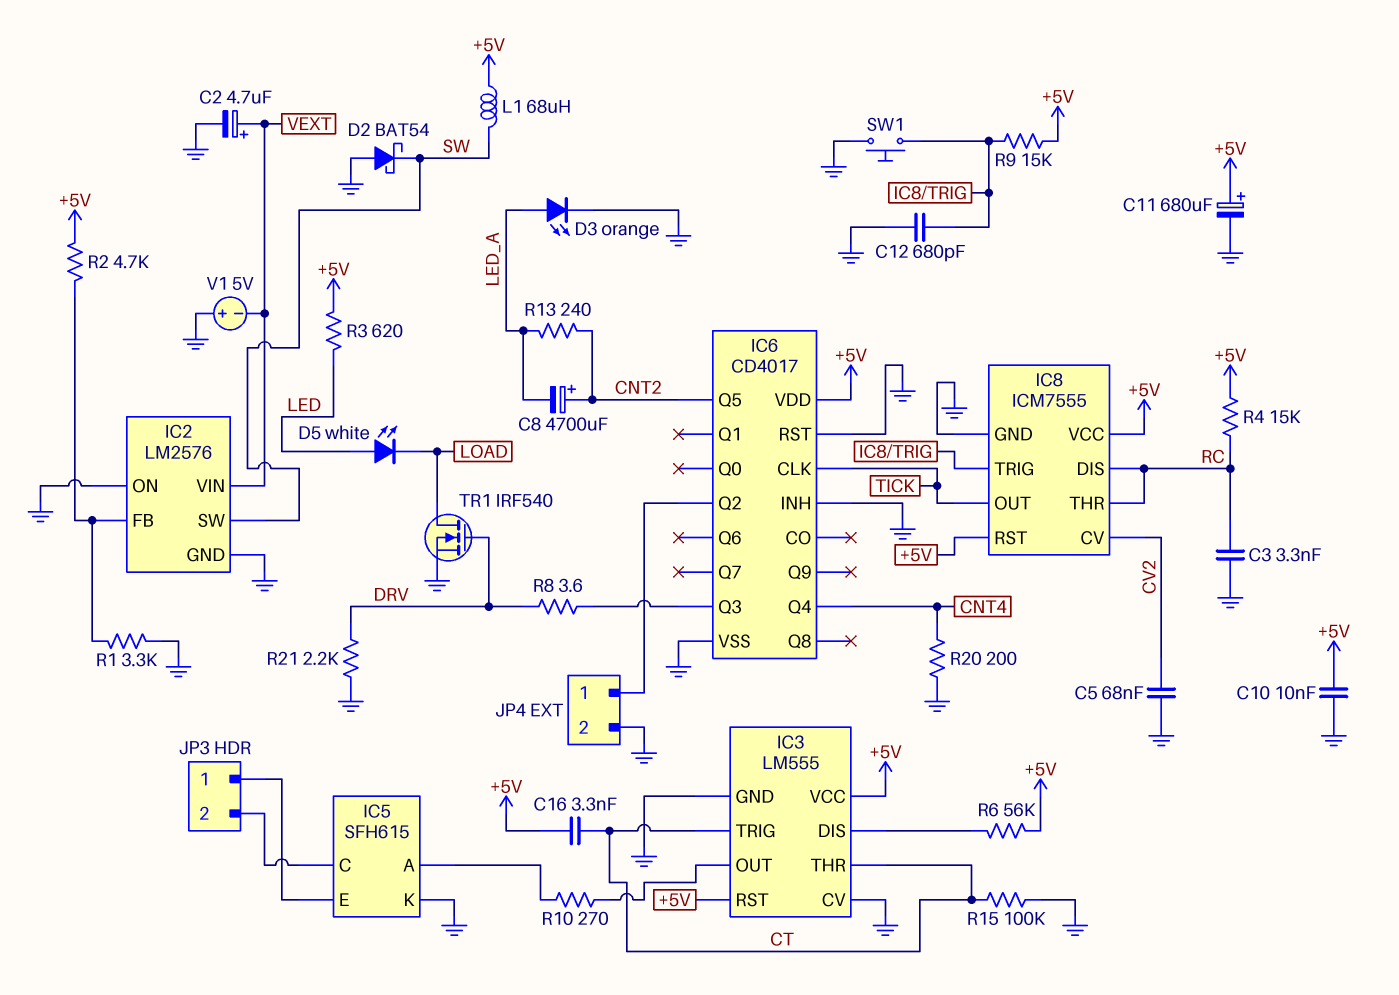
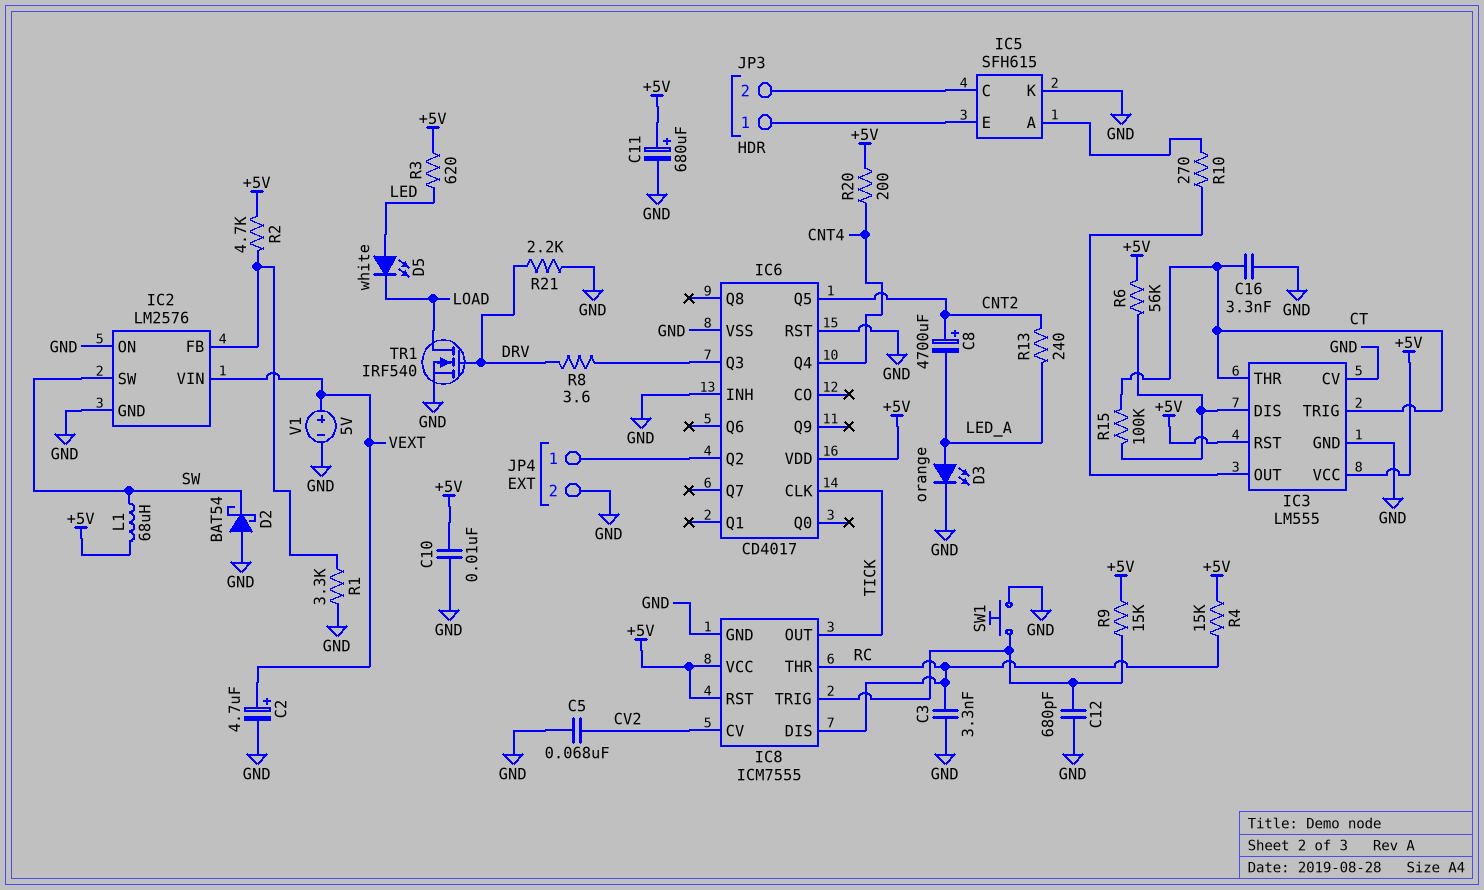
C16: 3.3nF (+5V, CT) -> 3.3nF (CT, GND)
R15: 100k (CT, GND) -> 100k (CT, IC3/DIS)
R20: 200 (CNT4, GND) -> 200 (+5V, CNT4)
V1: 5V (plus GND, minus VEXT) -> 5V (plus VEXT, minus GND)

